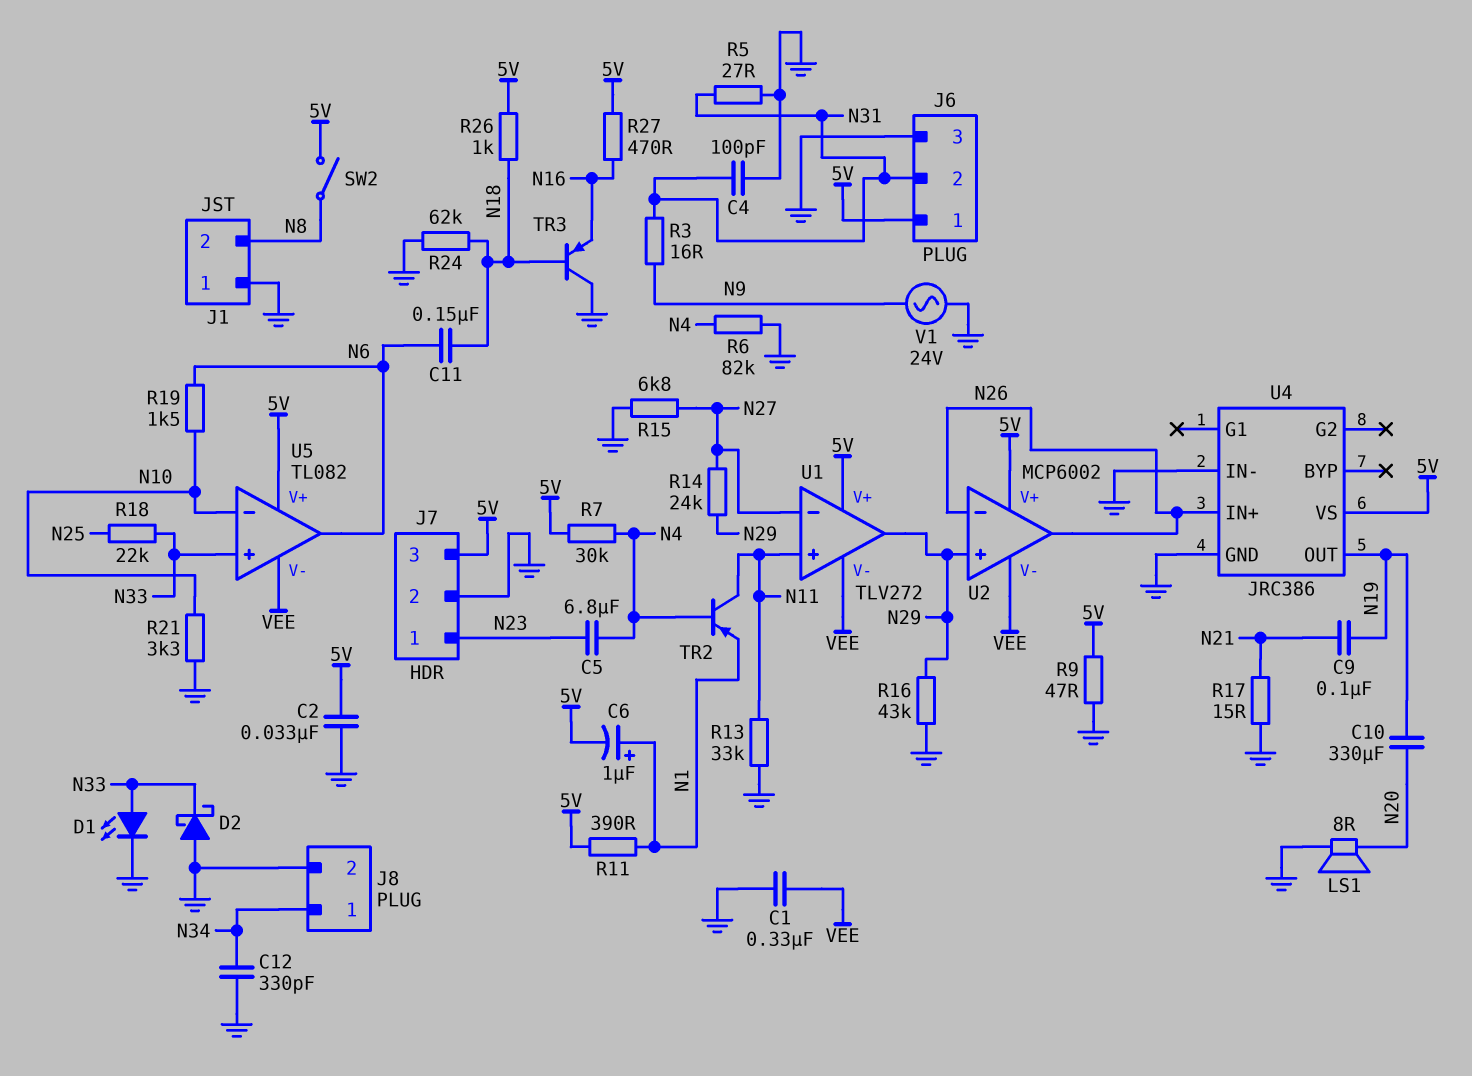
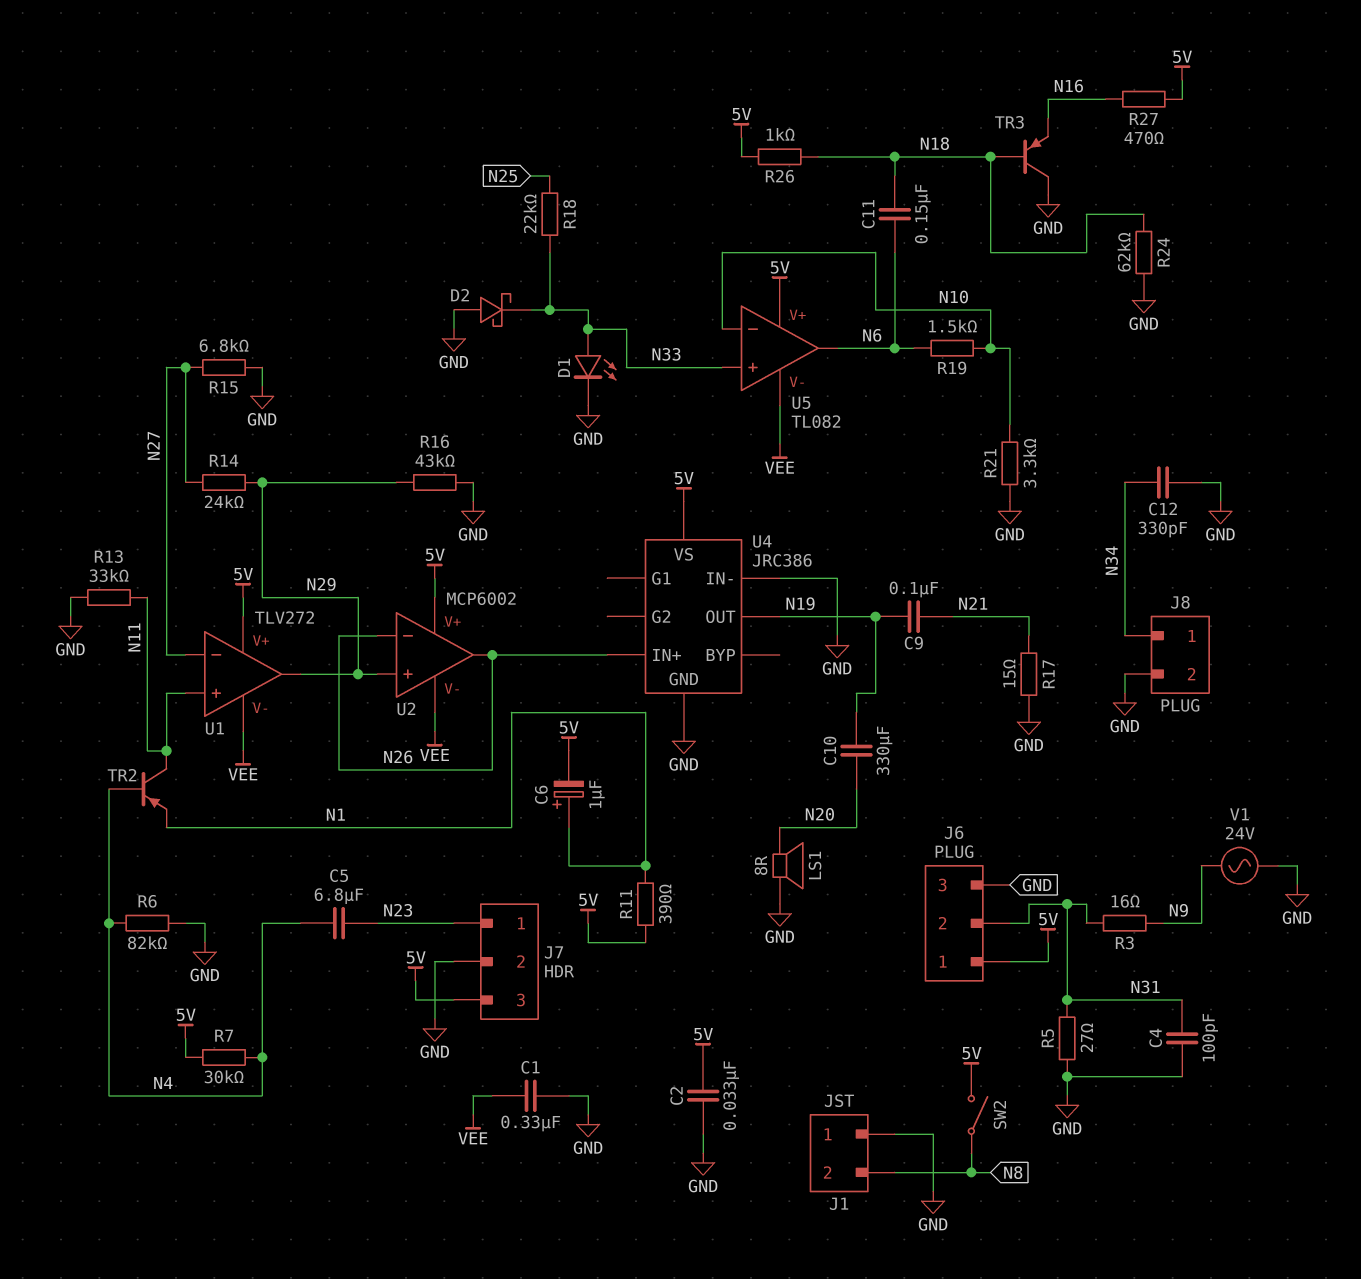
R9: 47 (5V, GND) -> none

